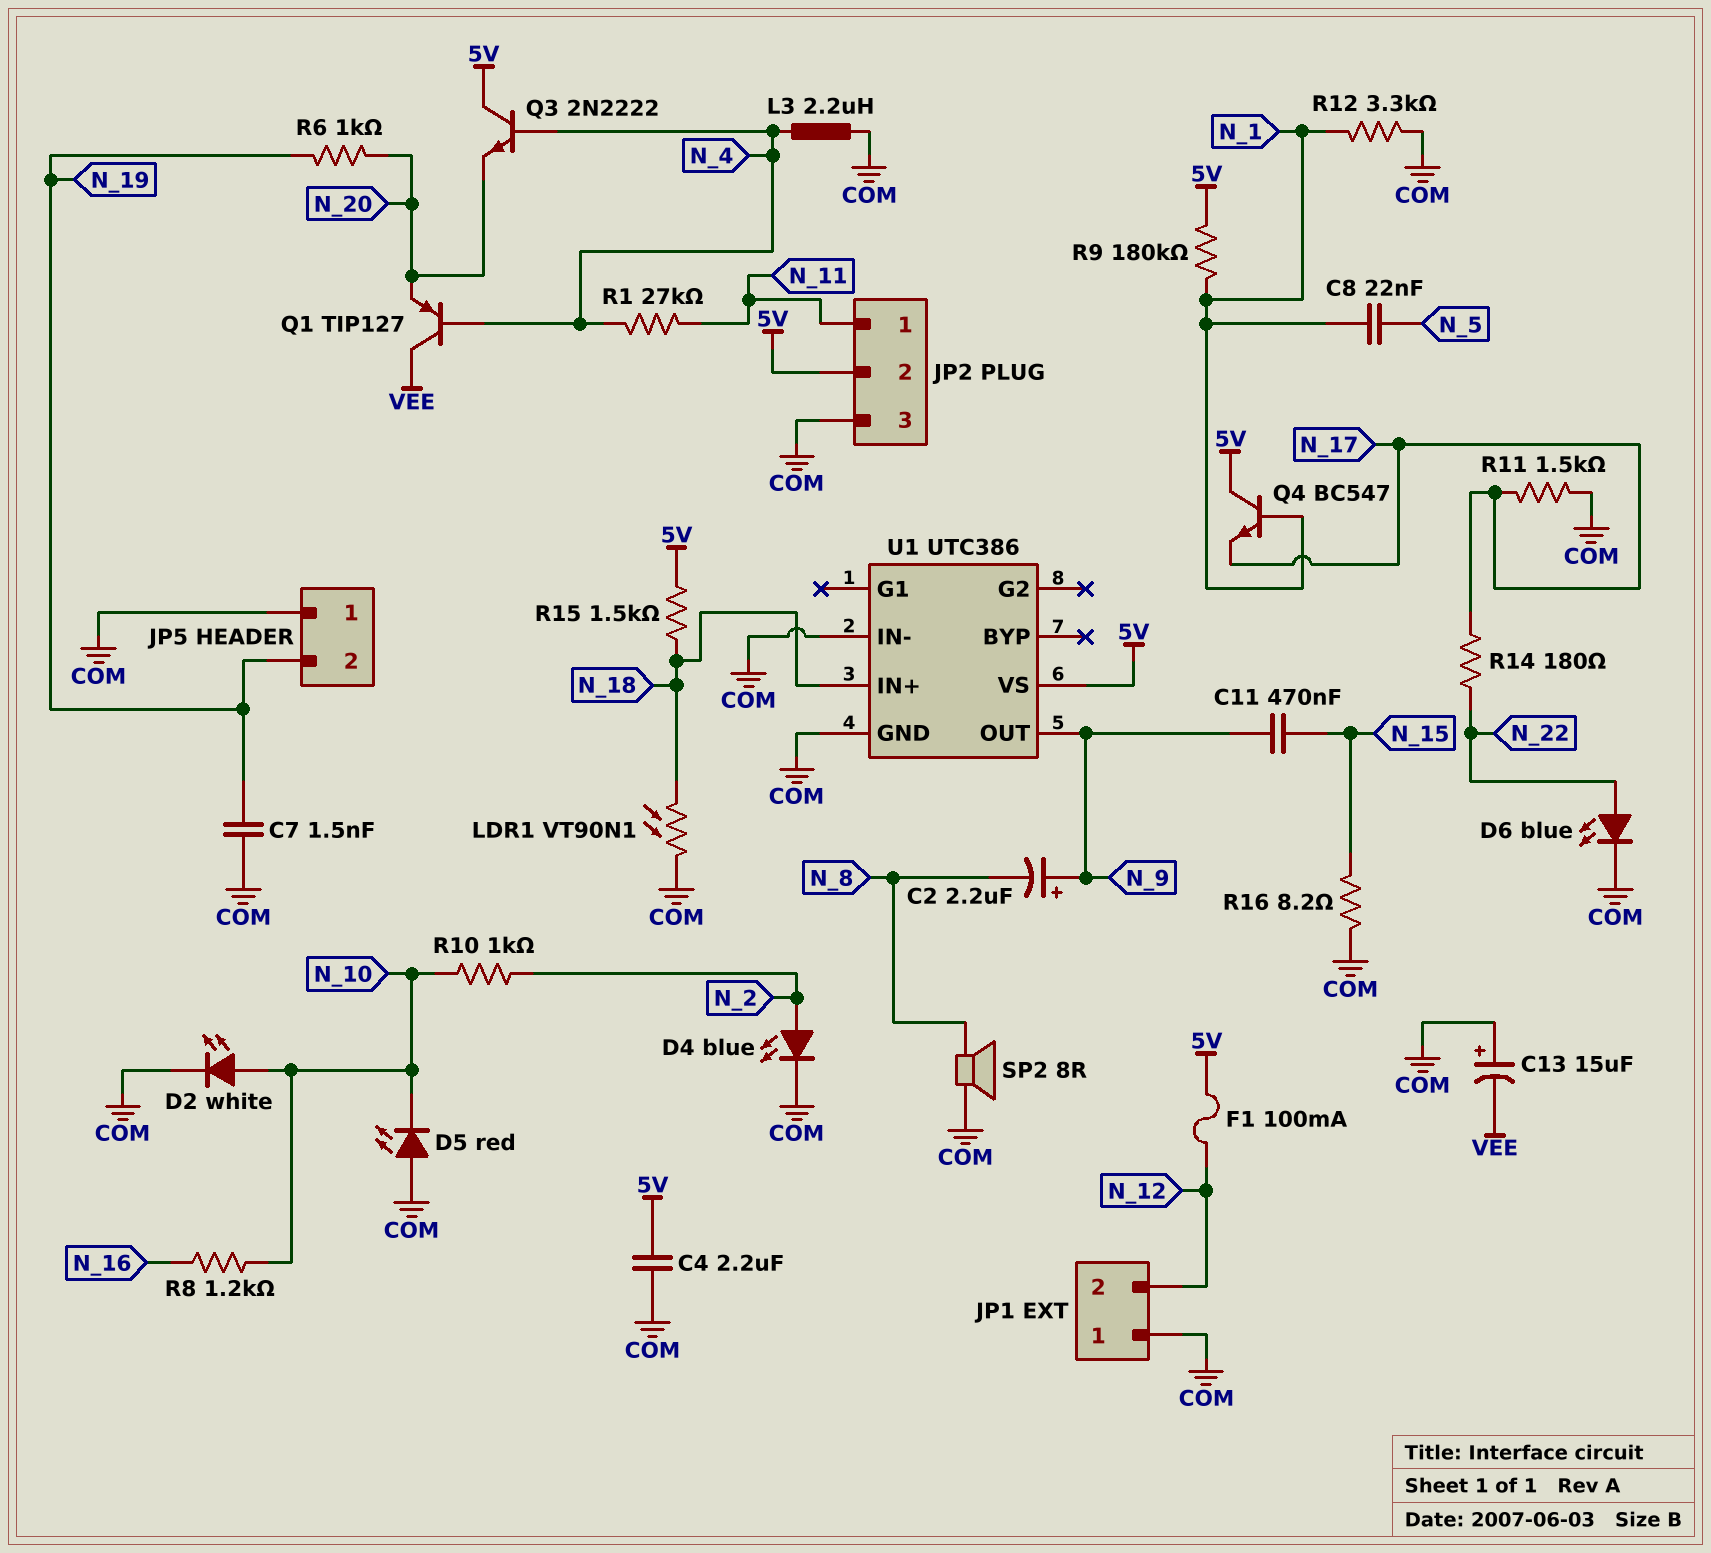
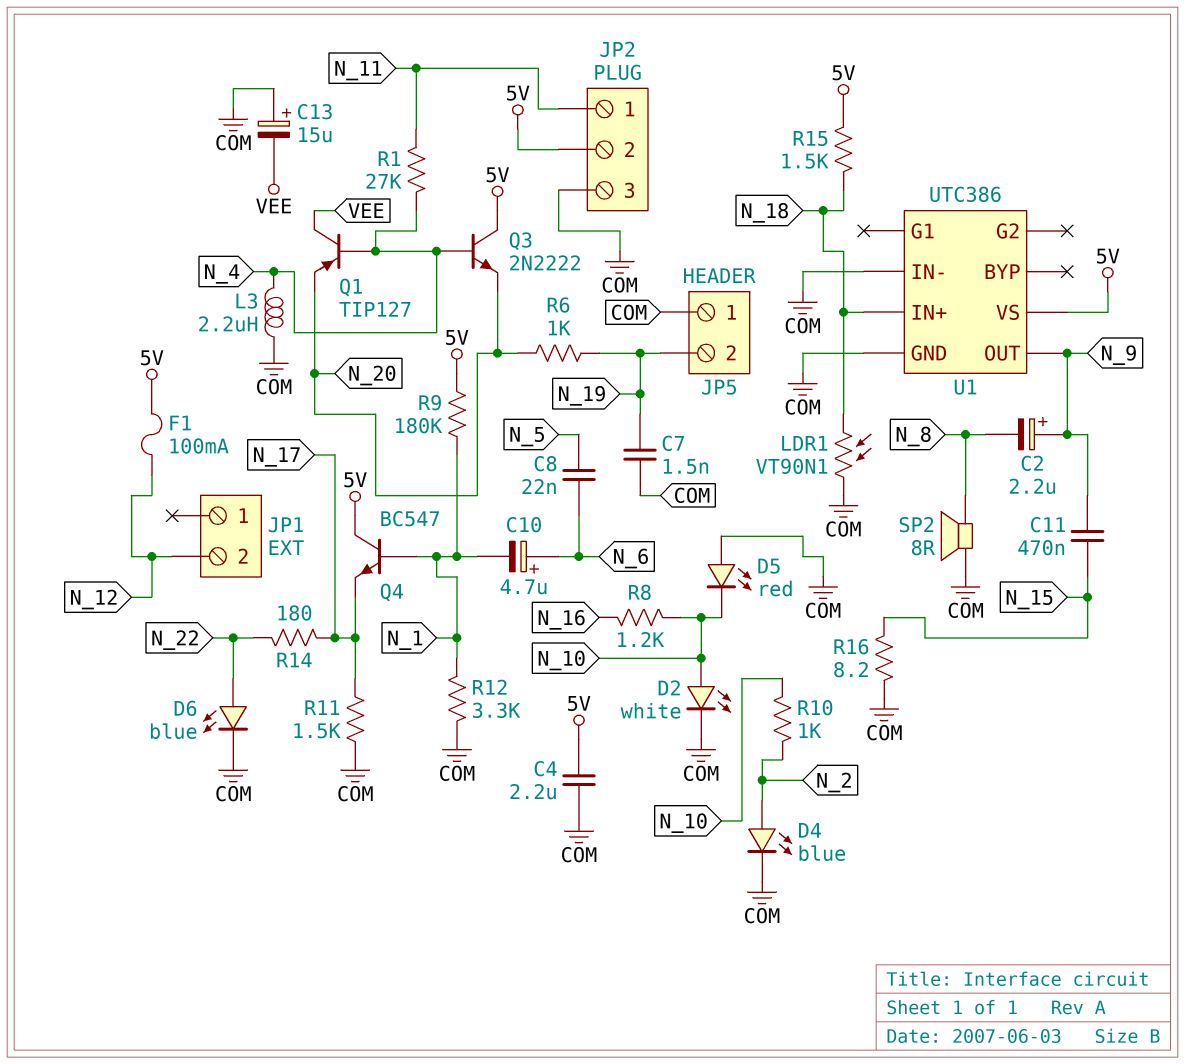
C8: 22nF (N_1, N_5) -> 22nF (N_5, N_6)
C10: none -> 4.7uF (plus N_6, minus N_1)
JP1 pin 1: COM -> none

